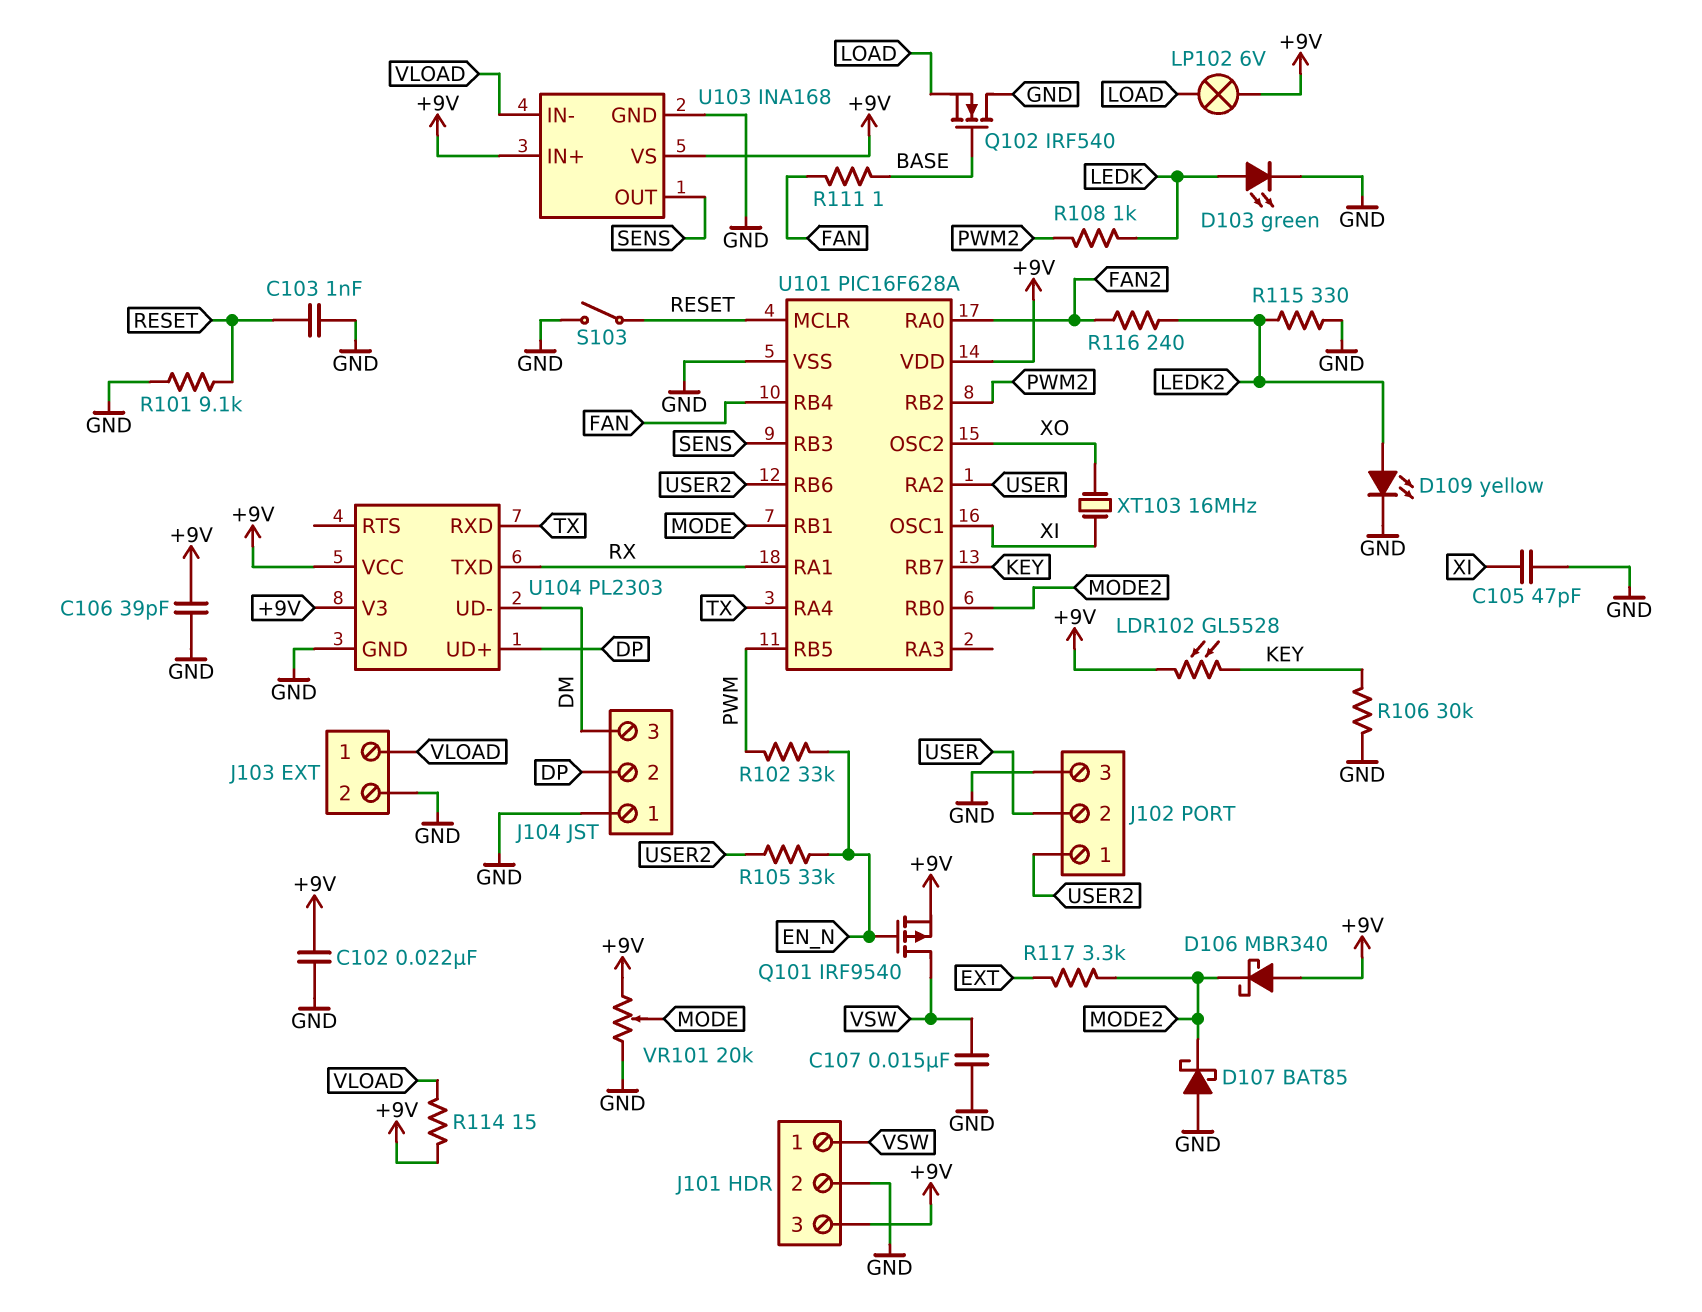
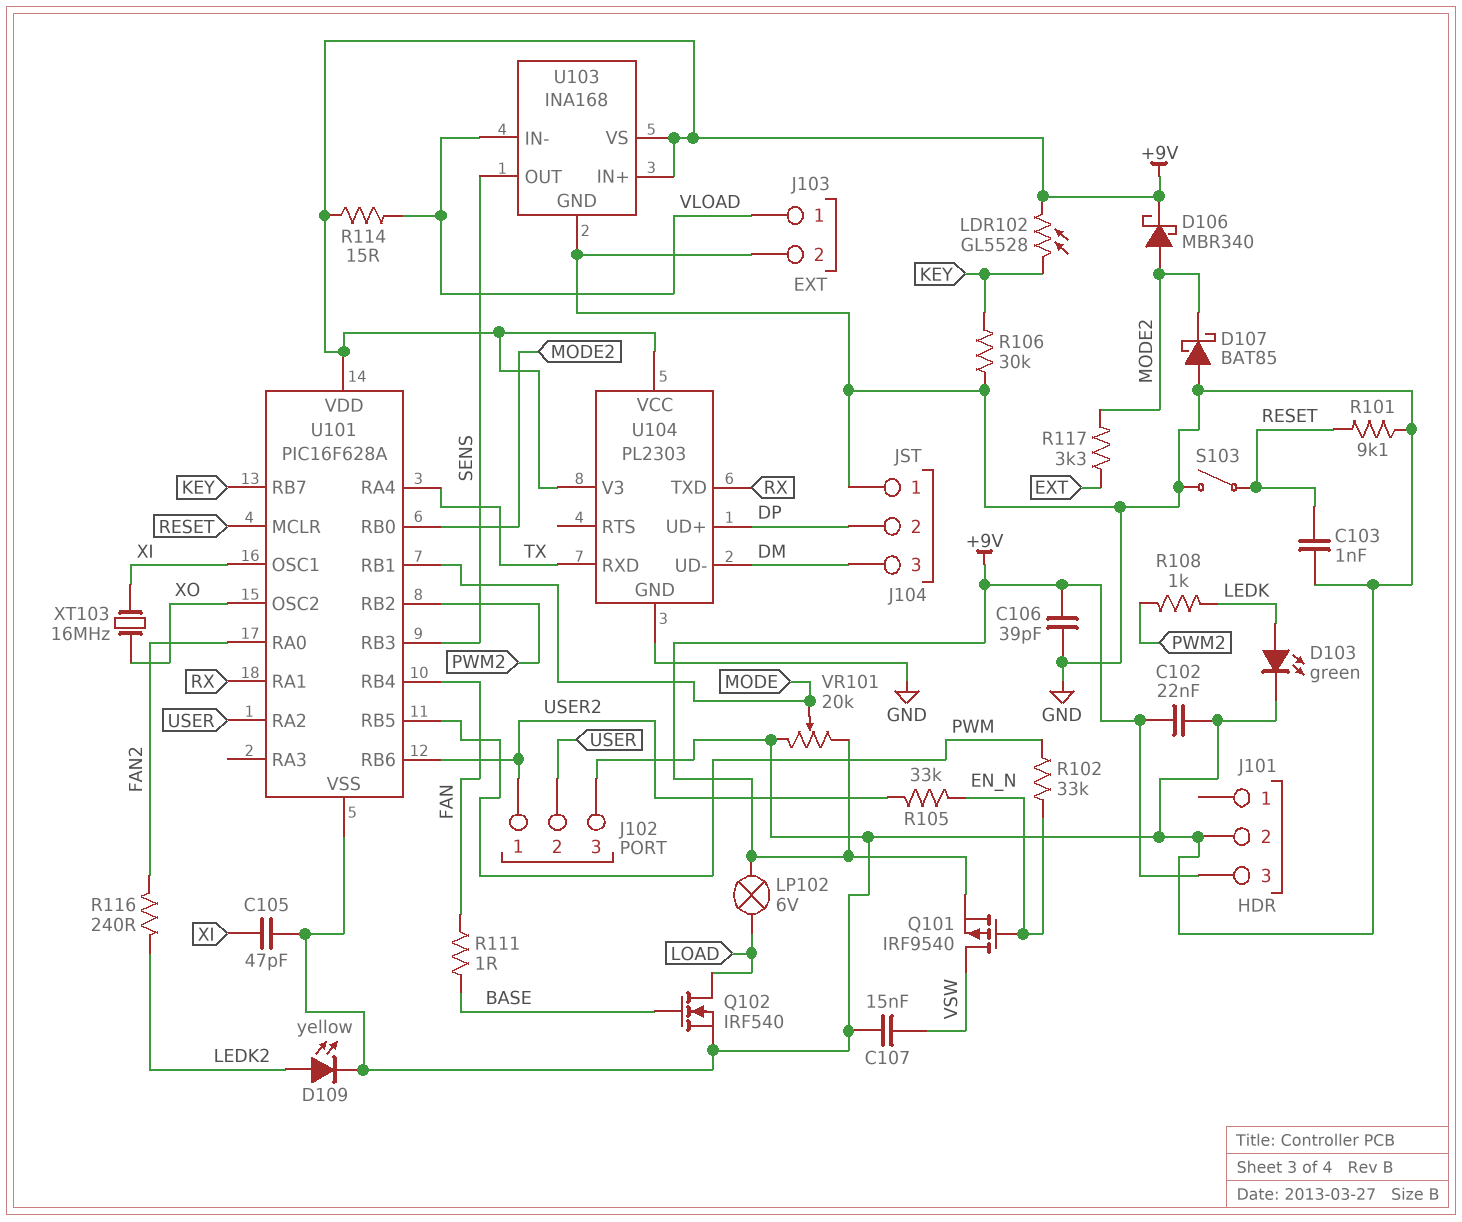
D106: schottky MBR340 (A +9V, K MODE2) -> schottky MBR340 (A MODE2, K +9V)
J101 pin 1: VSW -> none
Q102: NMOS IRF540 (G BASE, D GND, S LOAD) -> NMOS IRF540 (G BASE, D LOAD, S GND)
R115: 330 (GND, LEDK2) -> none

